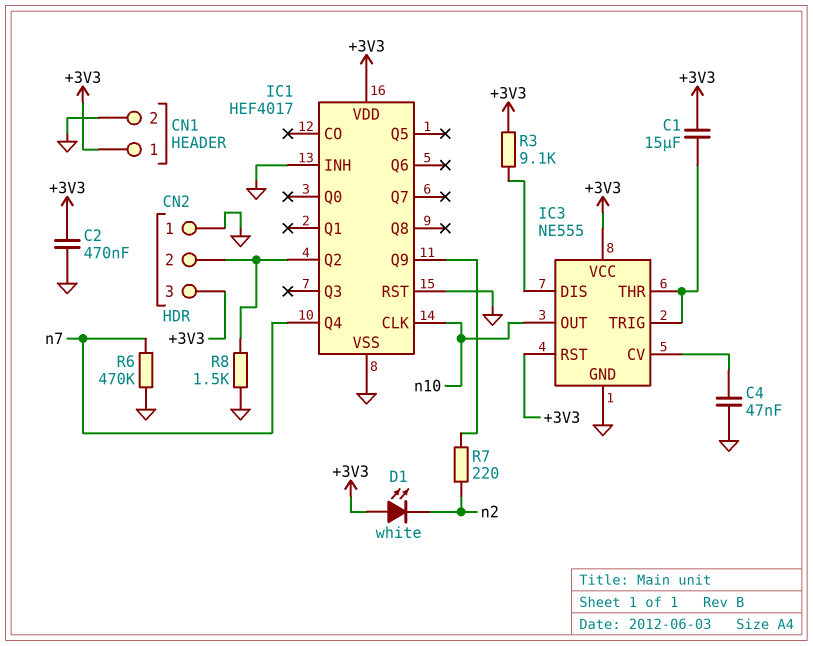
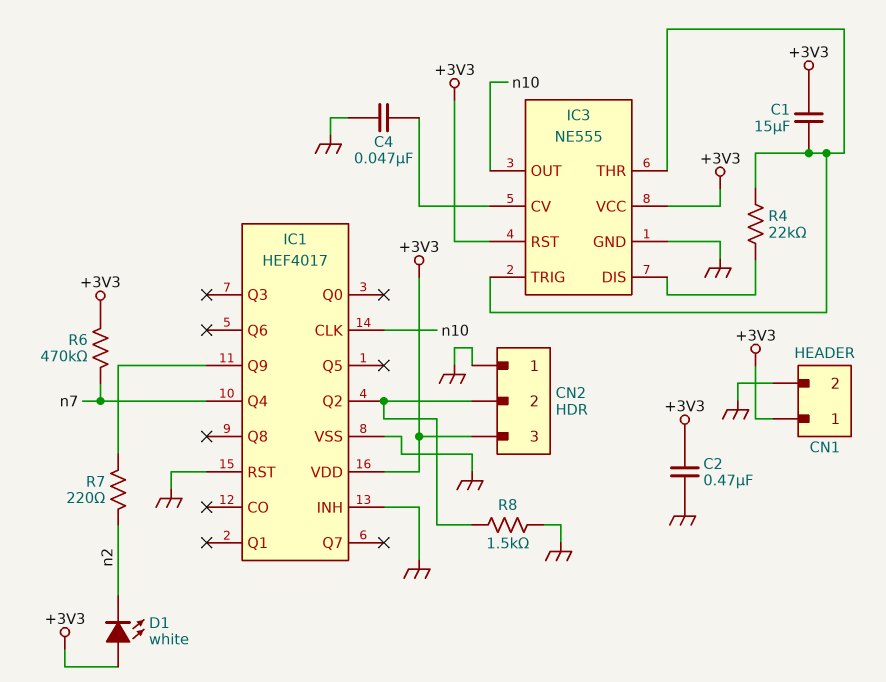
R3: 9.1k (+3V3, IC3/DIS) -> none
R4: none -> 22k (IC3/DIS, IC3/THR)
R6: 470k (GND, n7) -> 470k (+3V3, n7)

